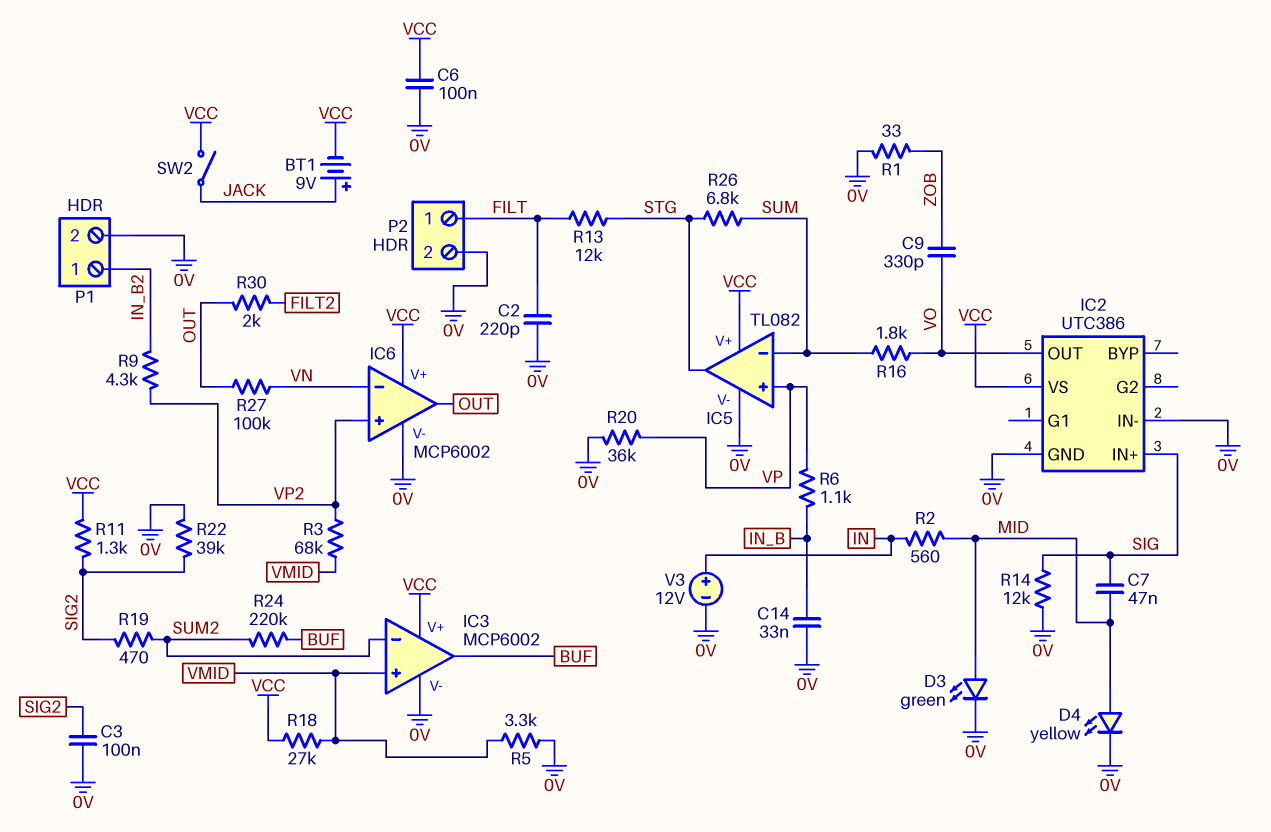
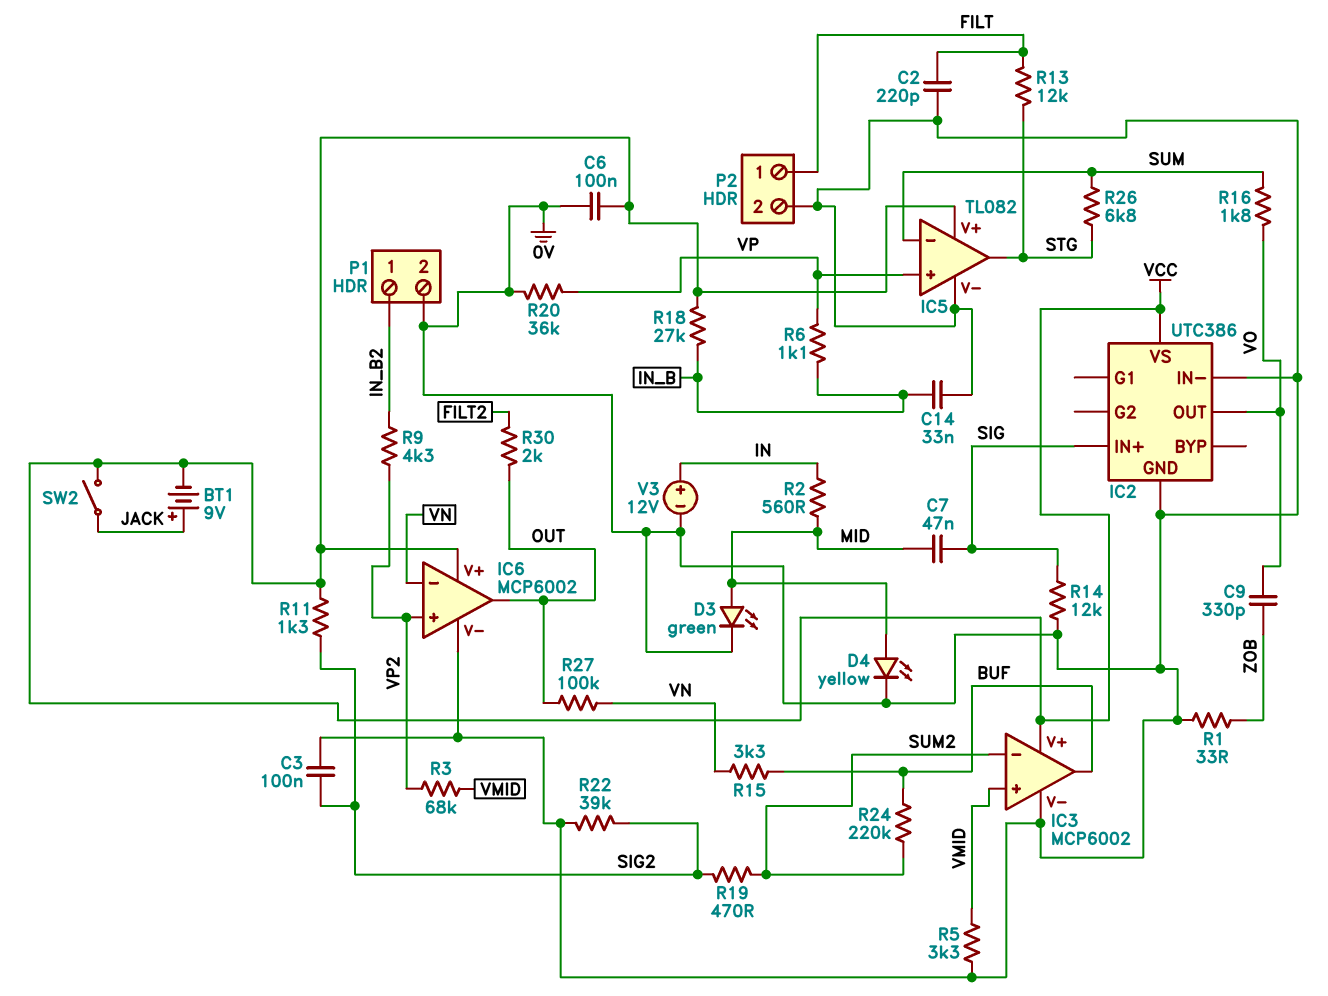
R15: none -> 3.3k (BUF, VN)
R18: 27k (VCC, VMID) -> 27k (IN_B, VCC)

